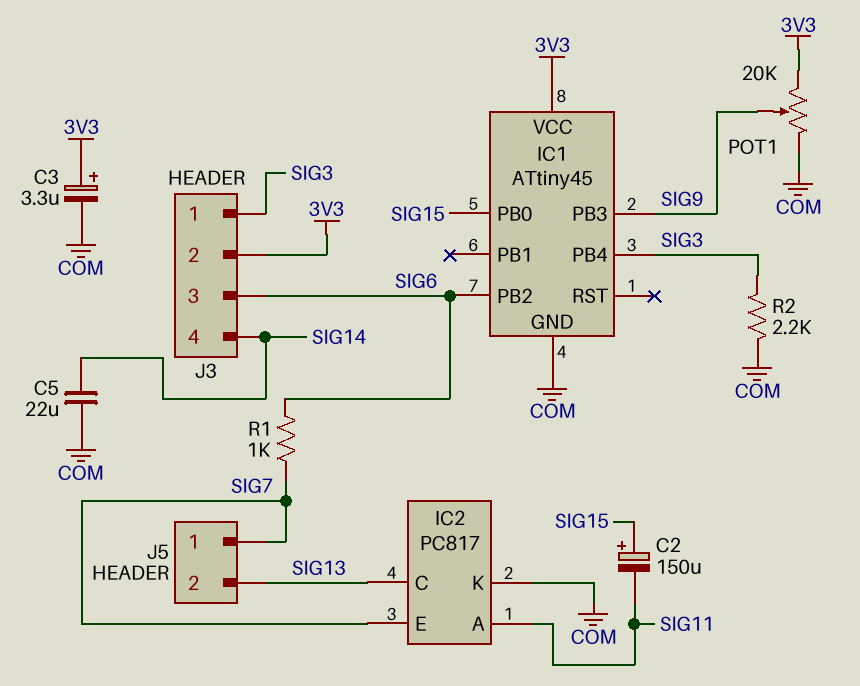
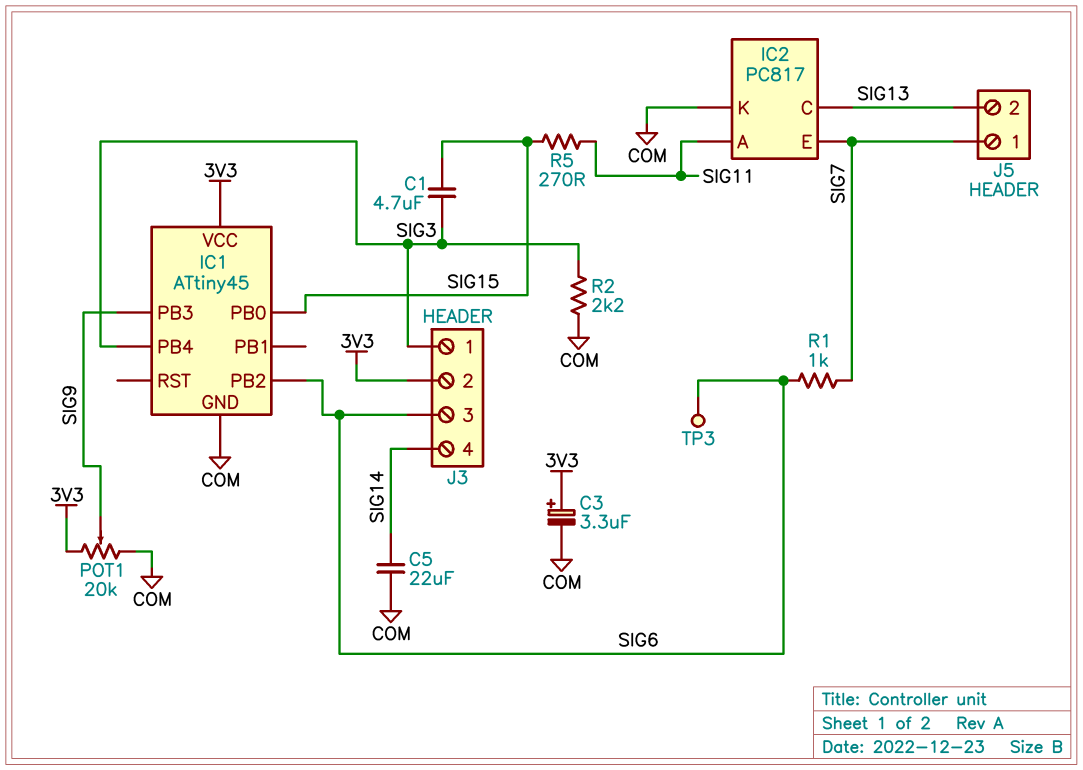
C1: none -> 4.7uF (SIG3, SIG15)
C2: 150uF (plus SIG15, minus SIG11) -> none
R5: none -> 270 (SIG11, SIG15)
TP3: none -> test point (SIG6)

